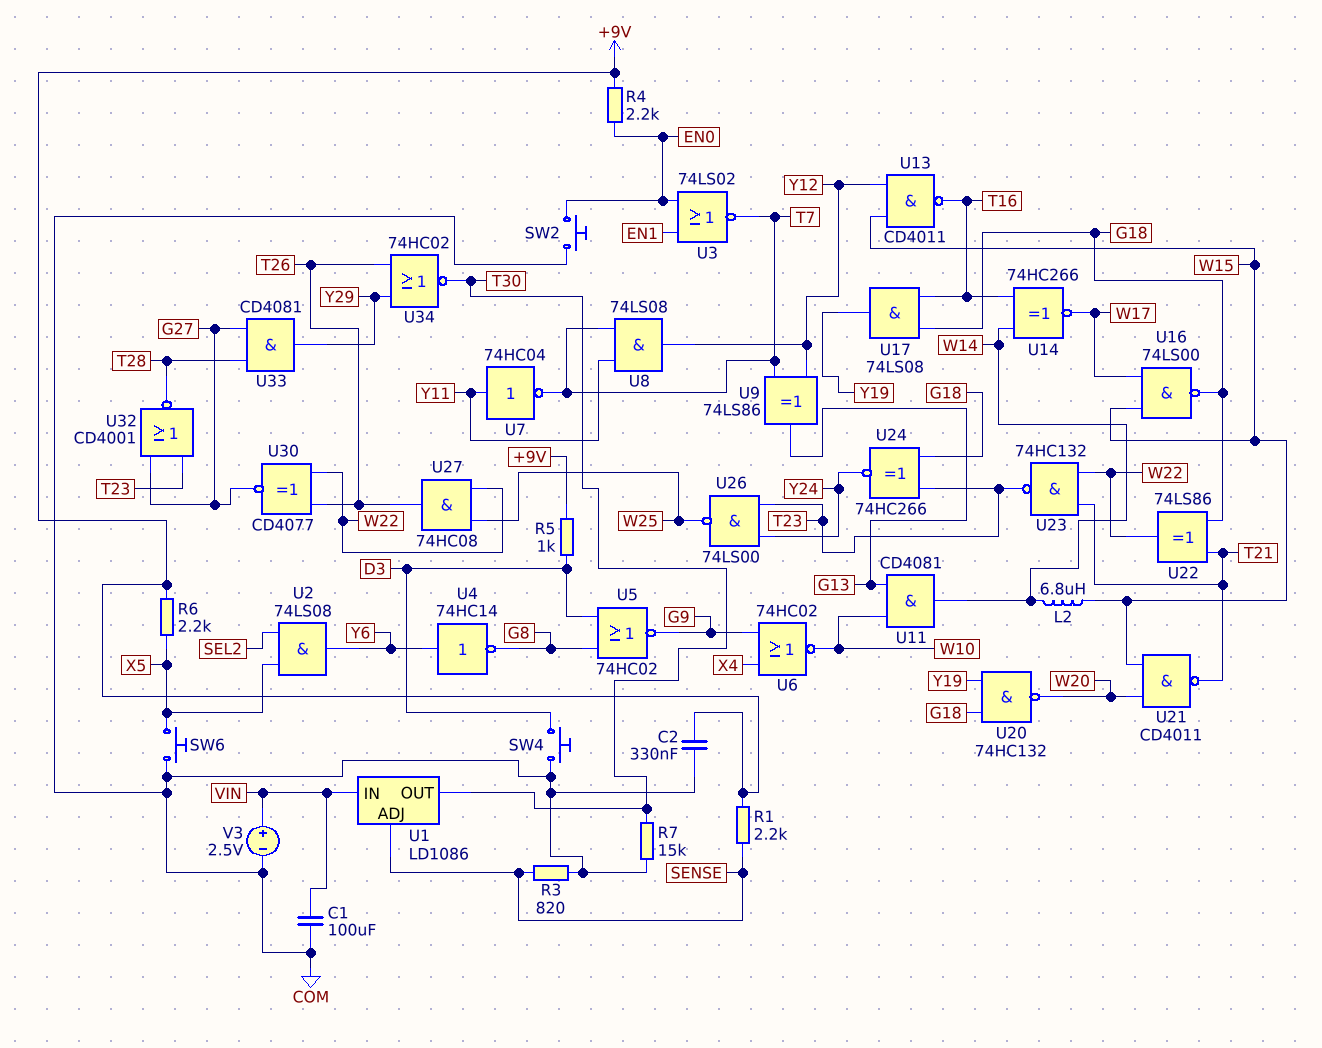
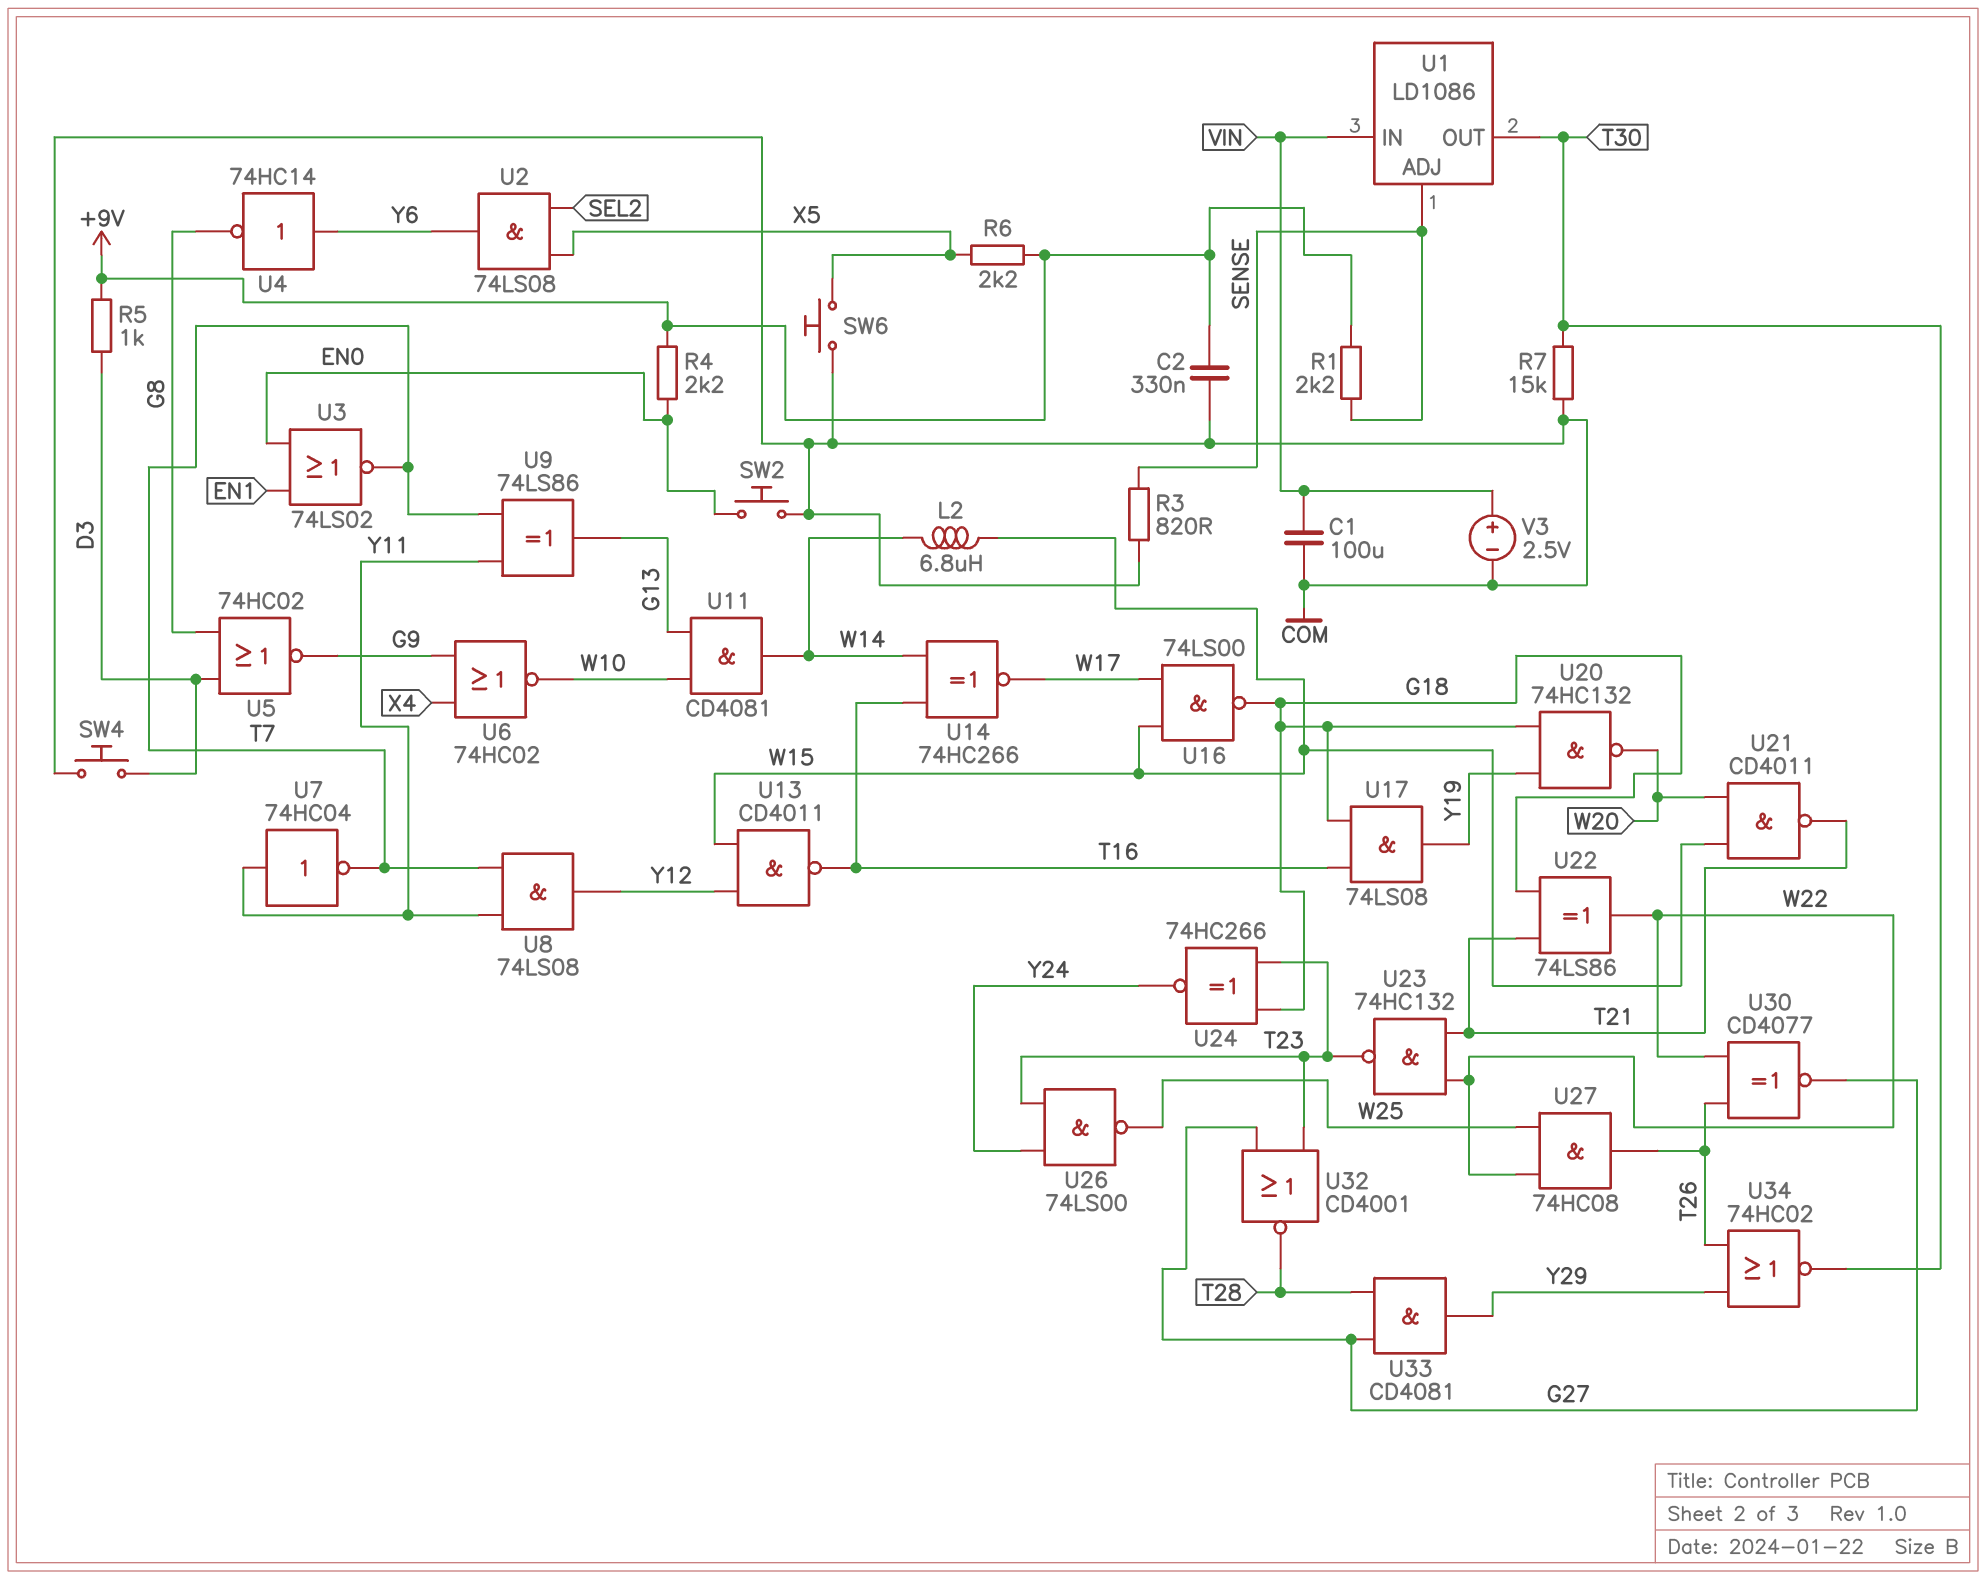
U9: XOR 74LS86 (in T7, in Y12, out G13) -> XOR 74LS86 (in T7, in Y11, out G13)

